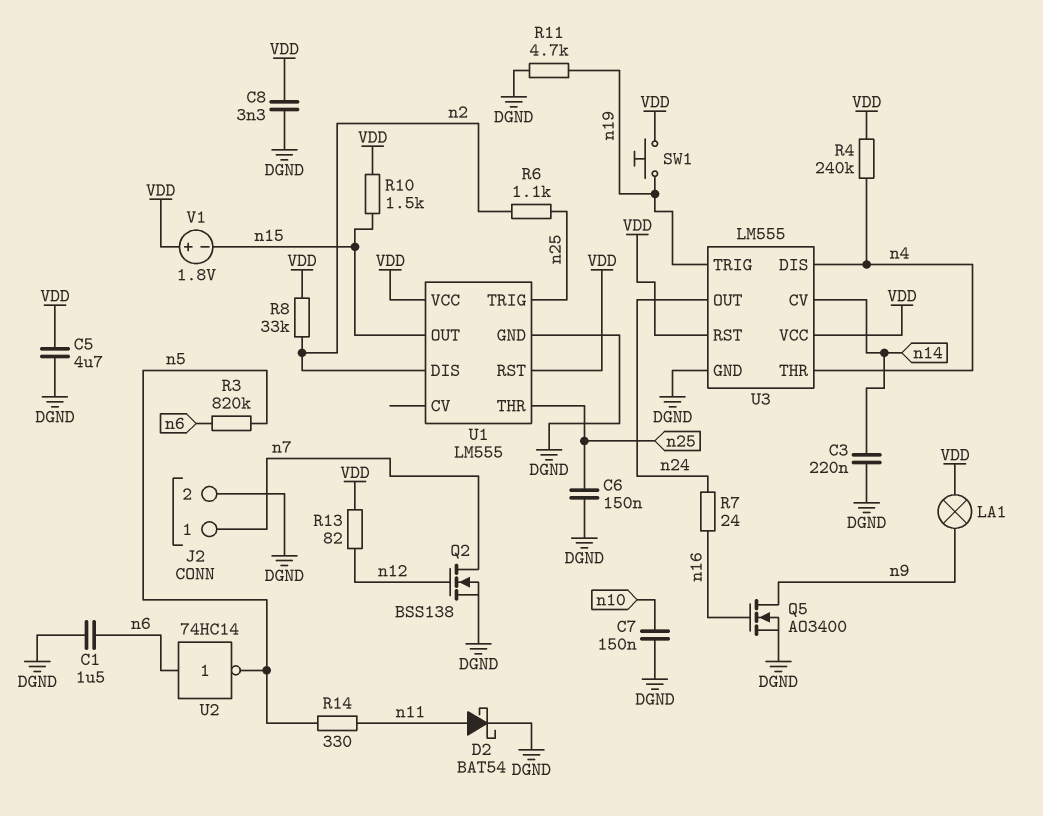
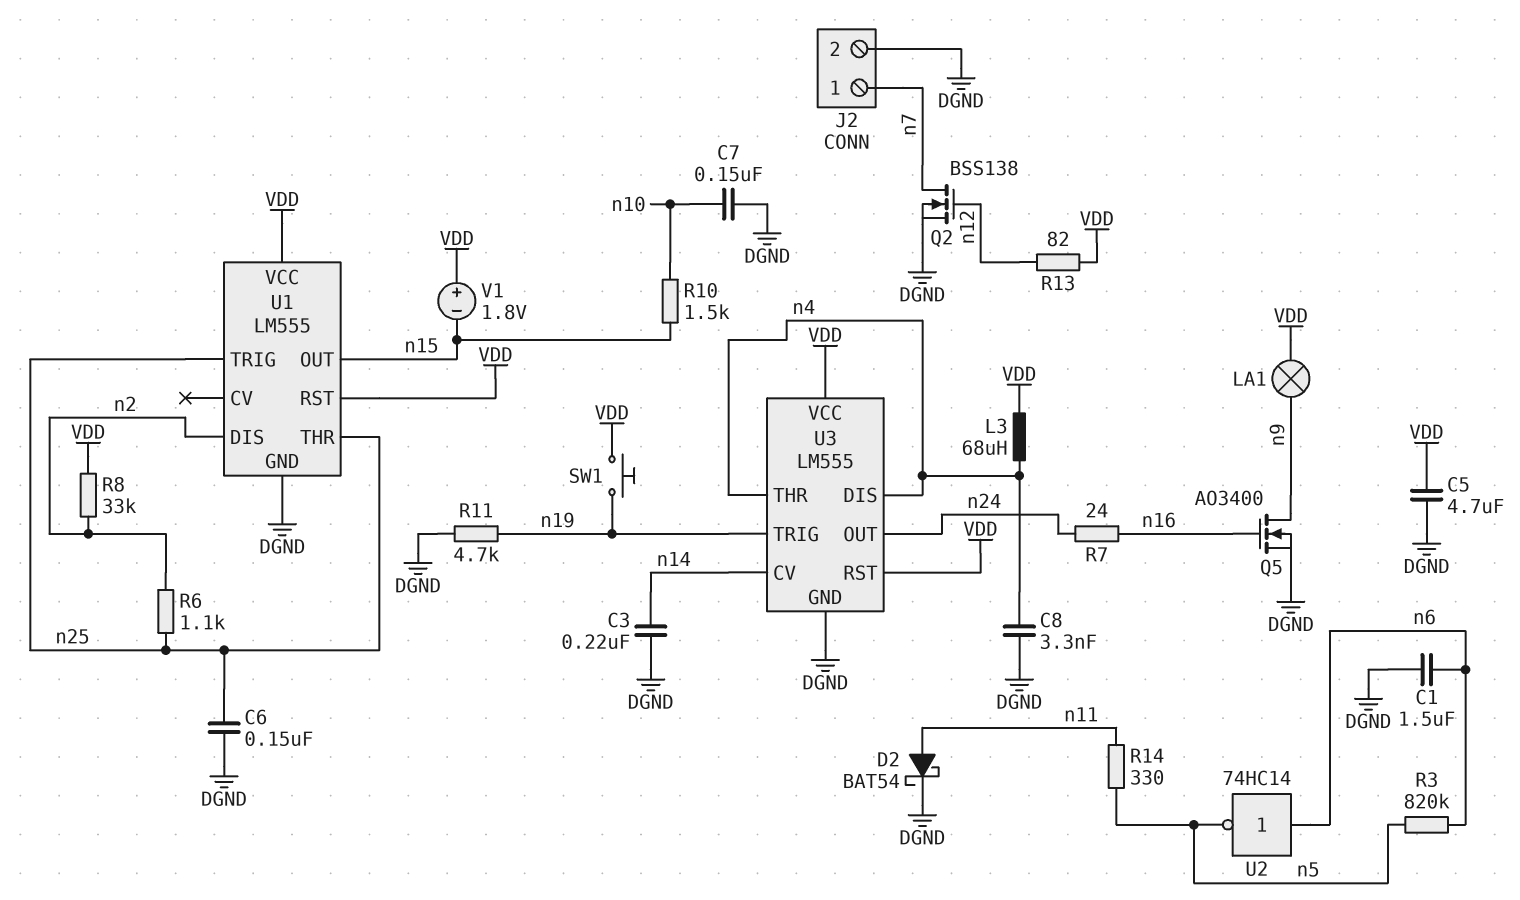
C8: 3.3nF (DGND, VDD) -> 3.3nF (DGND, n4)
L3: none -> 68uH (VDD, n4)
R4: 240k (VDD, n4) -> none
R10: 1.5k (VDD, n15) -> 1.5k (n10, n15)

